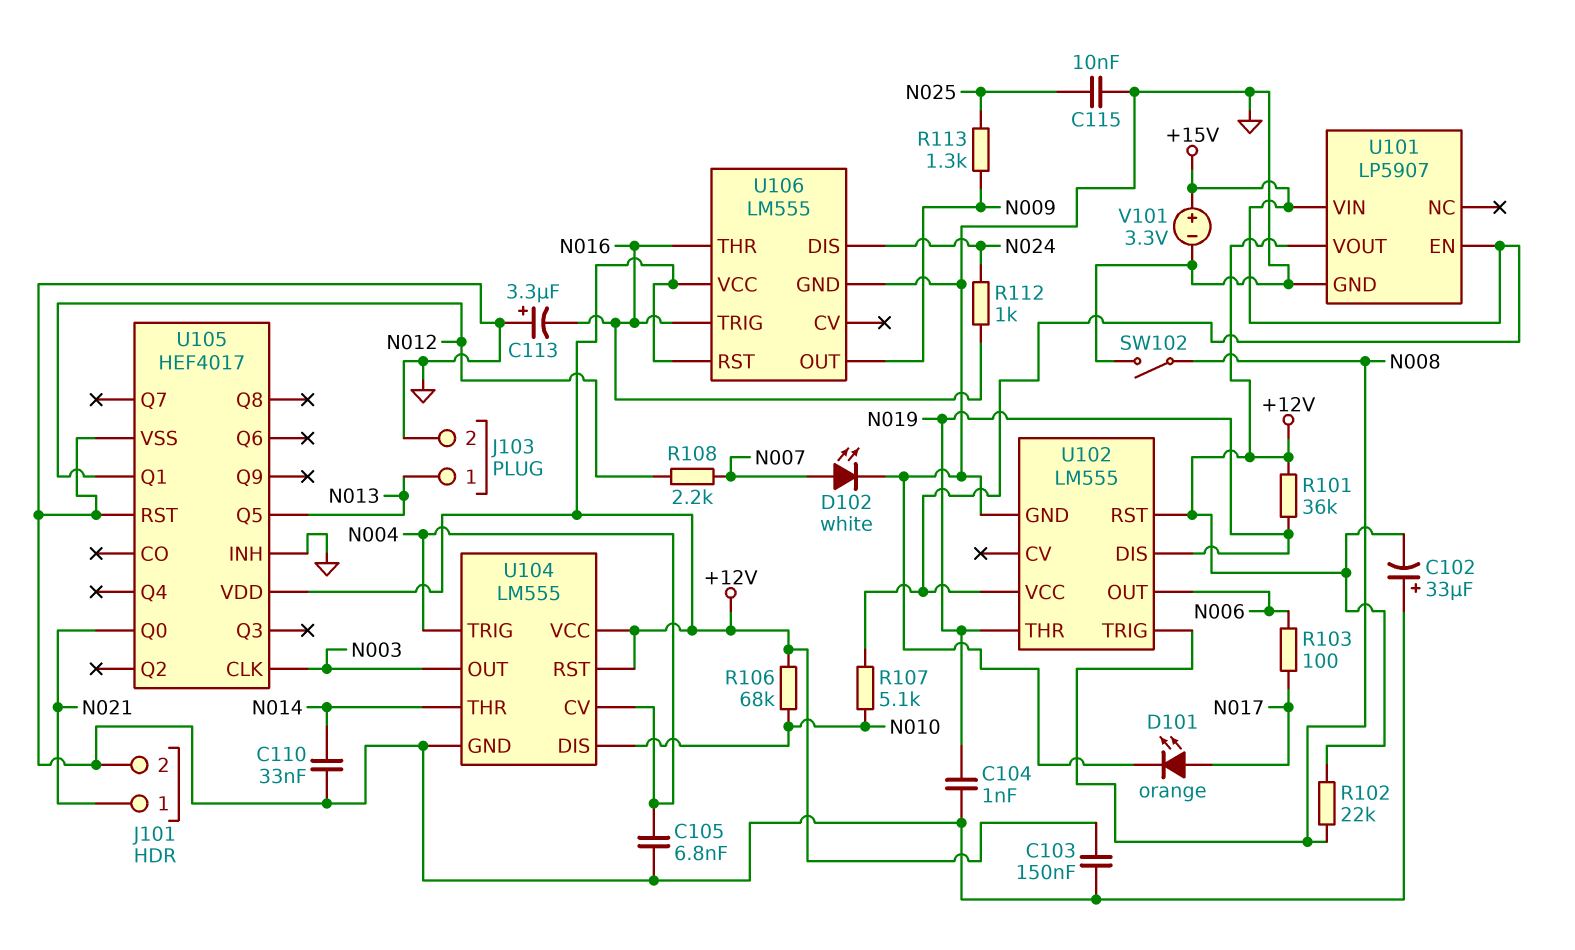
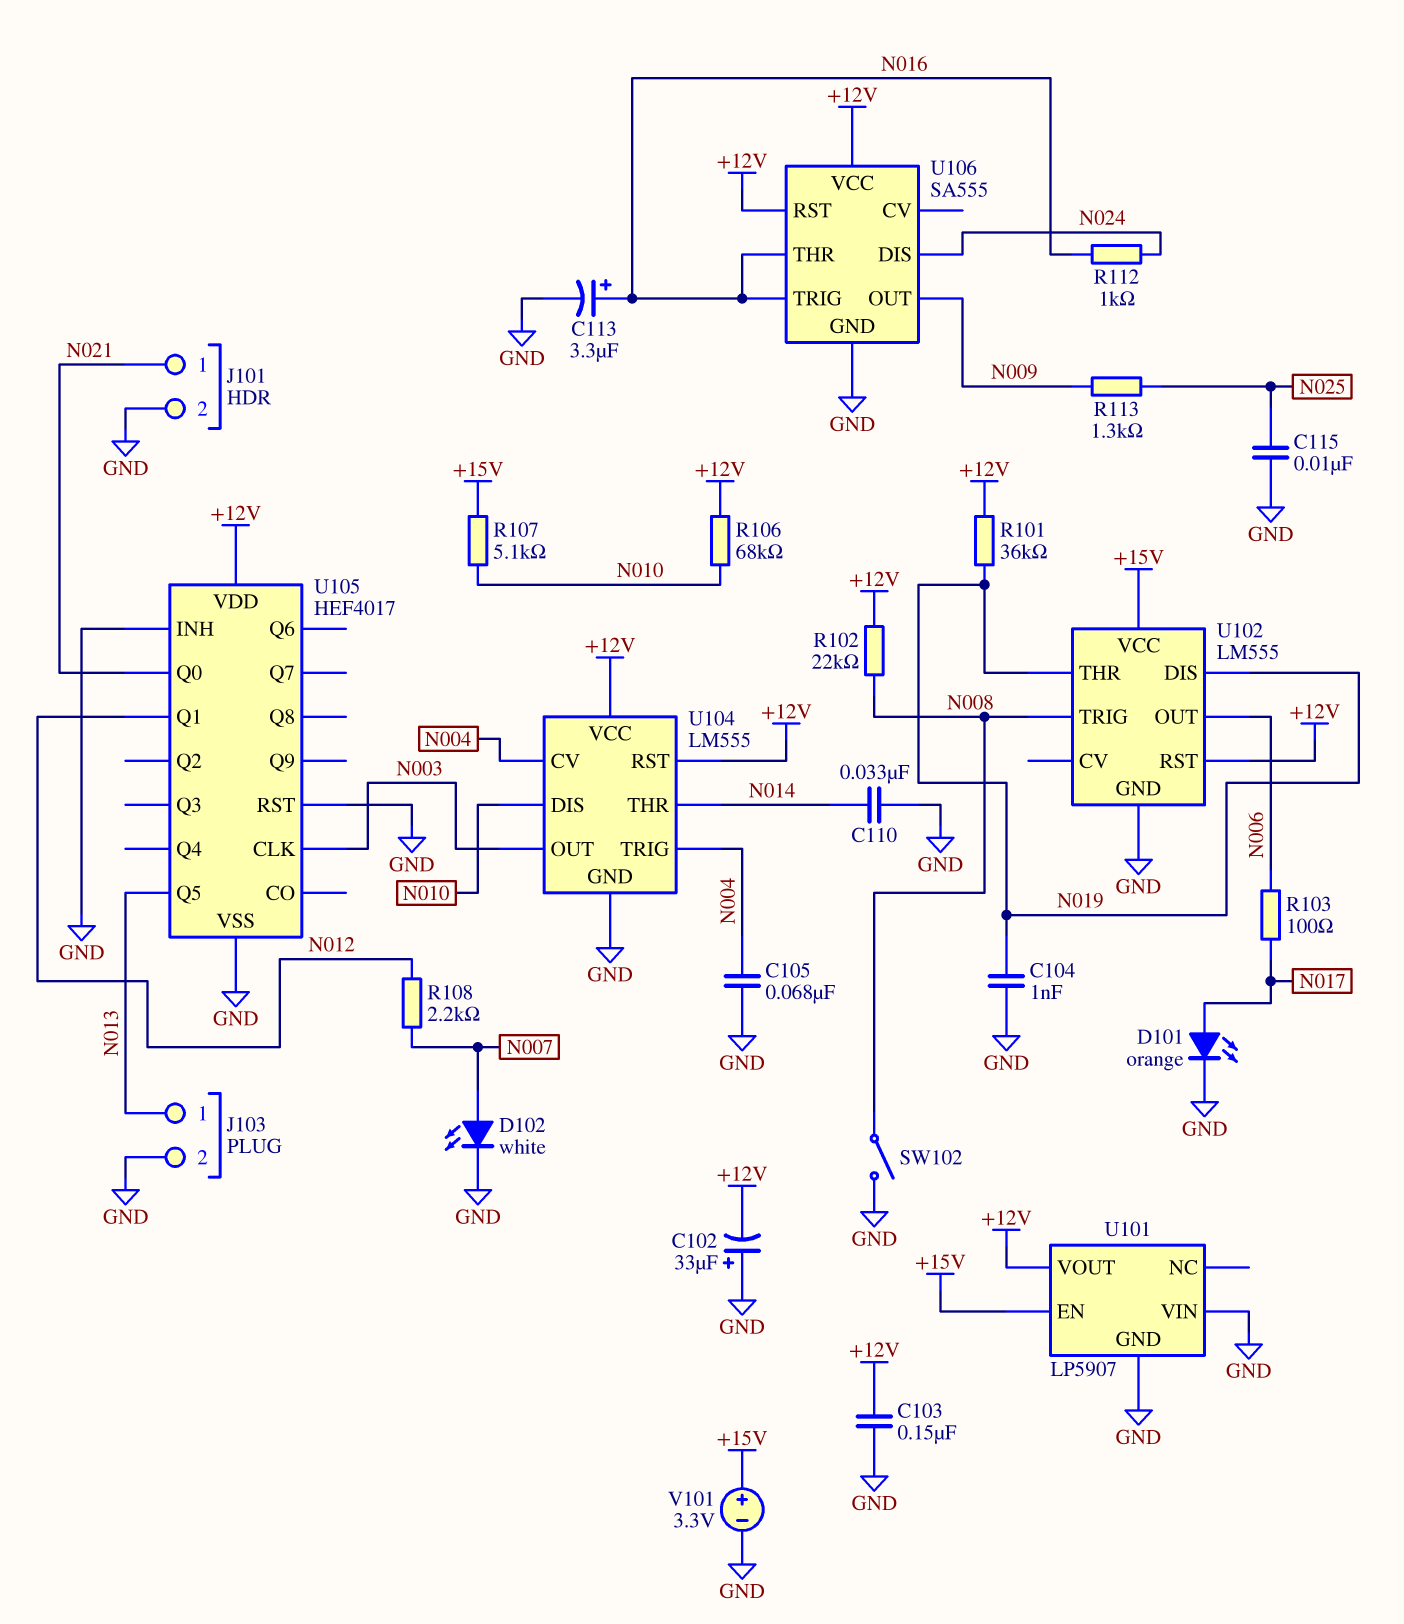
C105: 6.8nF (GND, N004) -> 68nF (GND, N004)
C113: 3.3uF (plus GND, minus N016) -> 3.3uF (plus N016, minus GND)
U101 pin VIN: +15V -> GND
U106: LM555 -> SA555

